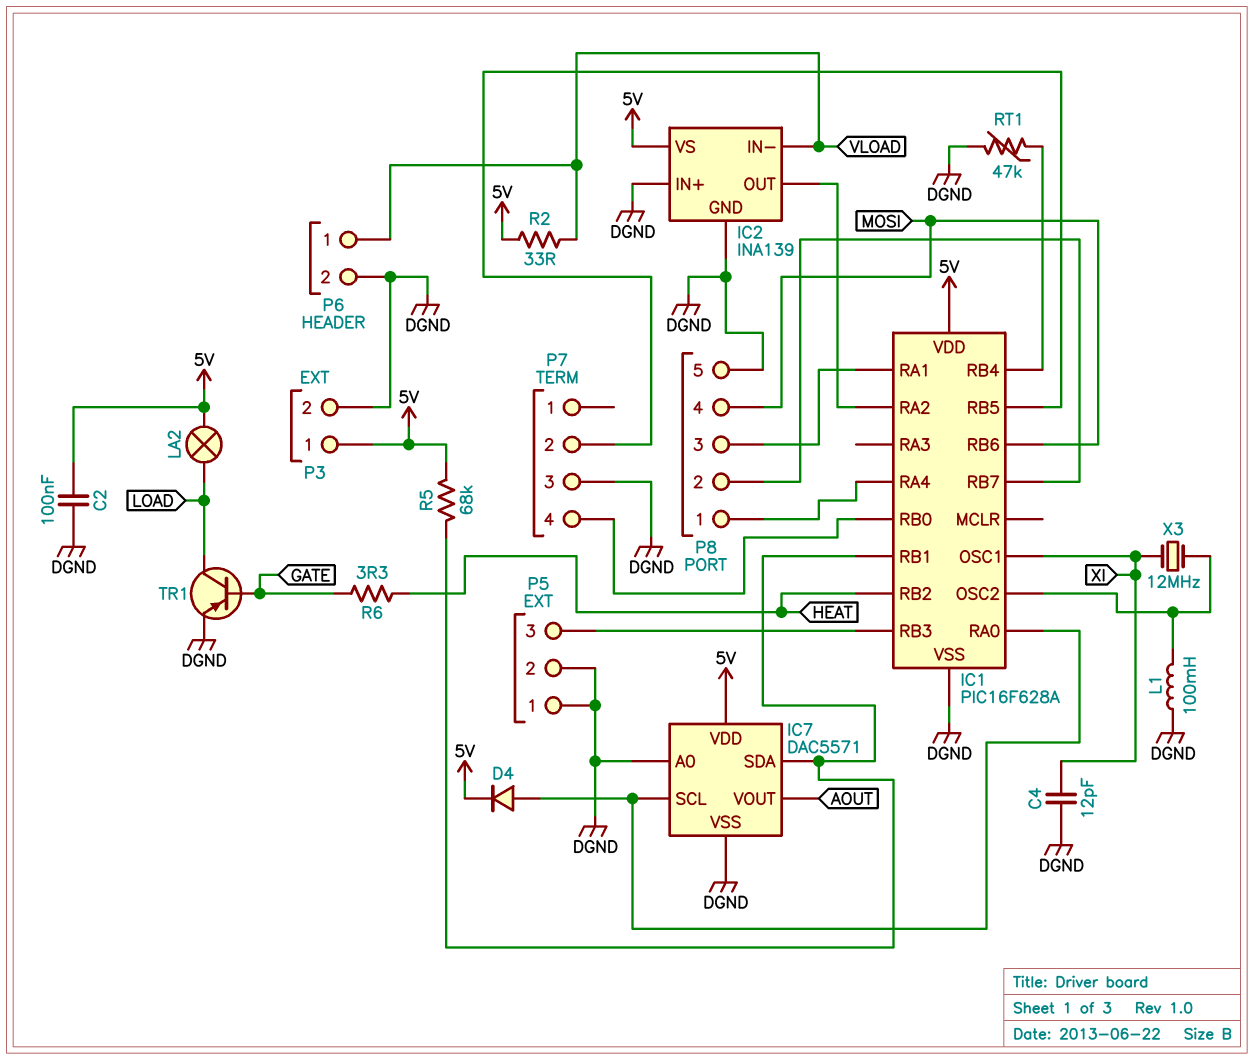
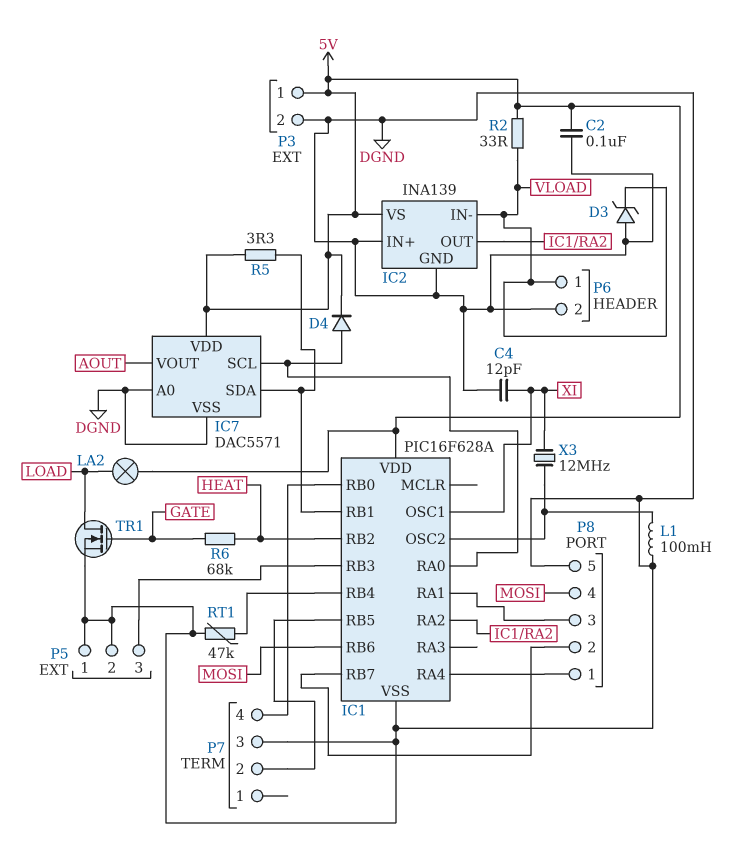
D3: none -> zener (A DGND, K VLOAD)
R5: 68k (5V, IC1/RB1) -> 3.3 (5V, IC1/RB1)
R6: 3.3 (GATE, HEAT) -> 68k (GATE, HEAT)
TR1: PNP (B GATE, C LOAD, E DGND) -> NMOS (G GATE, D LOAD, S DGND)

